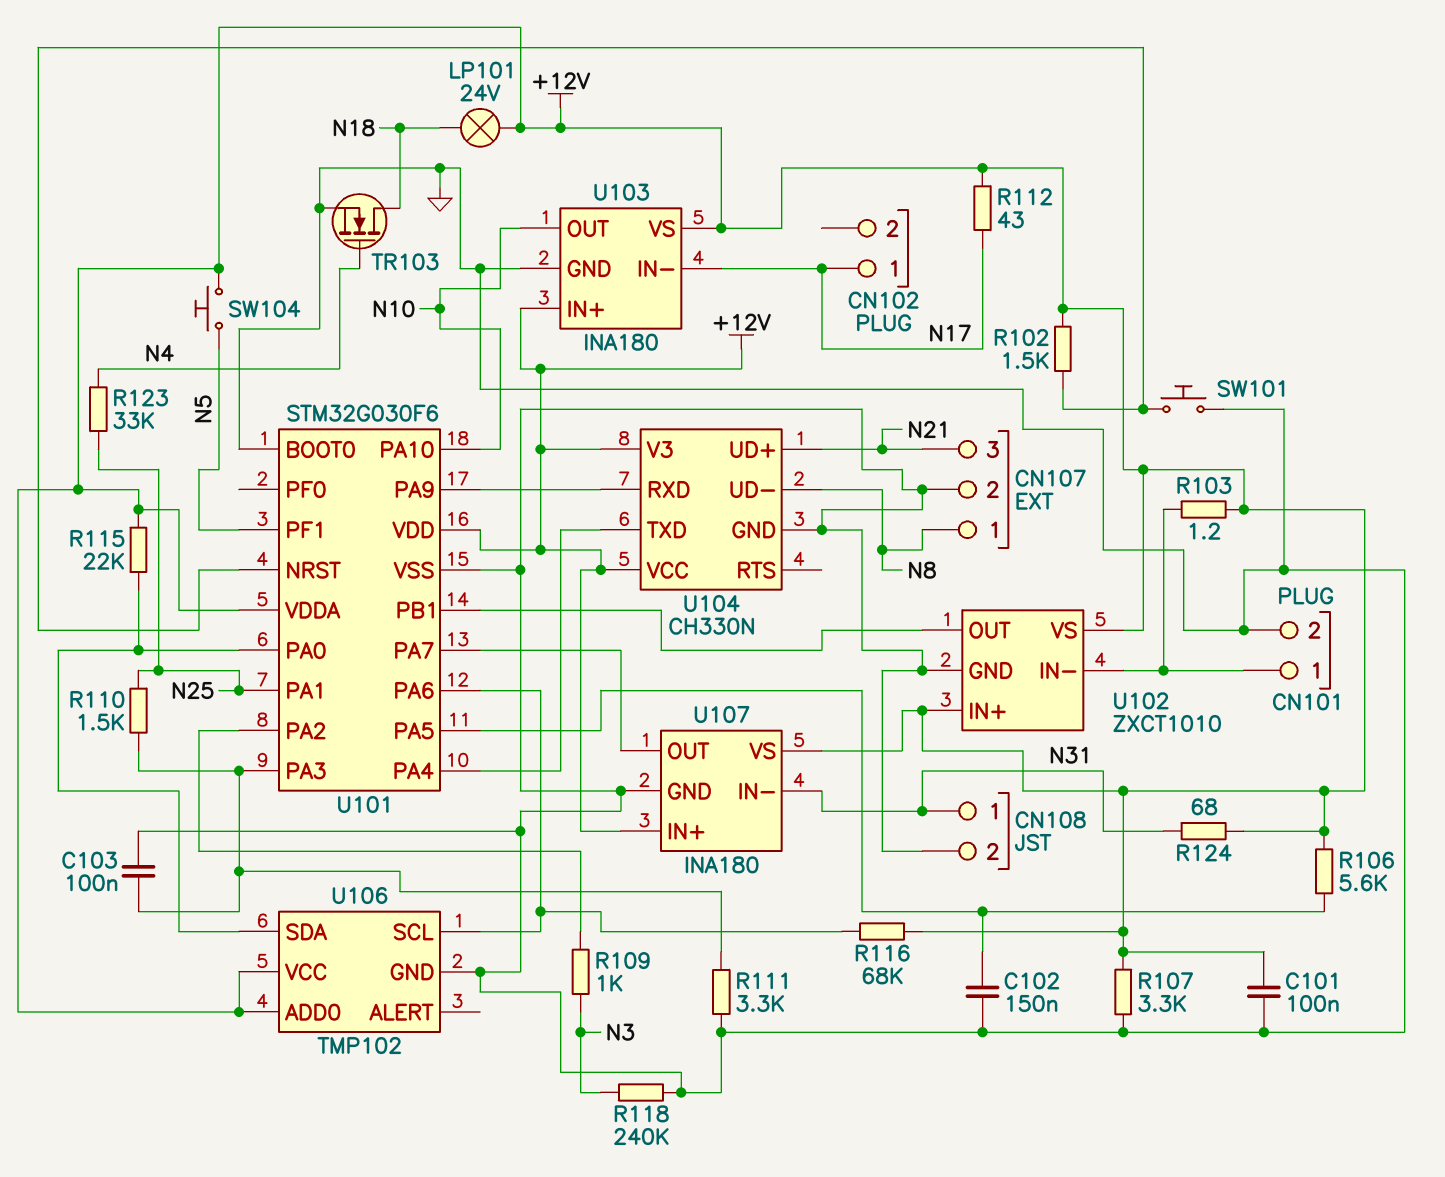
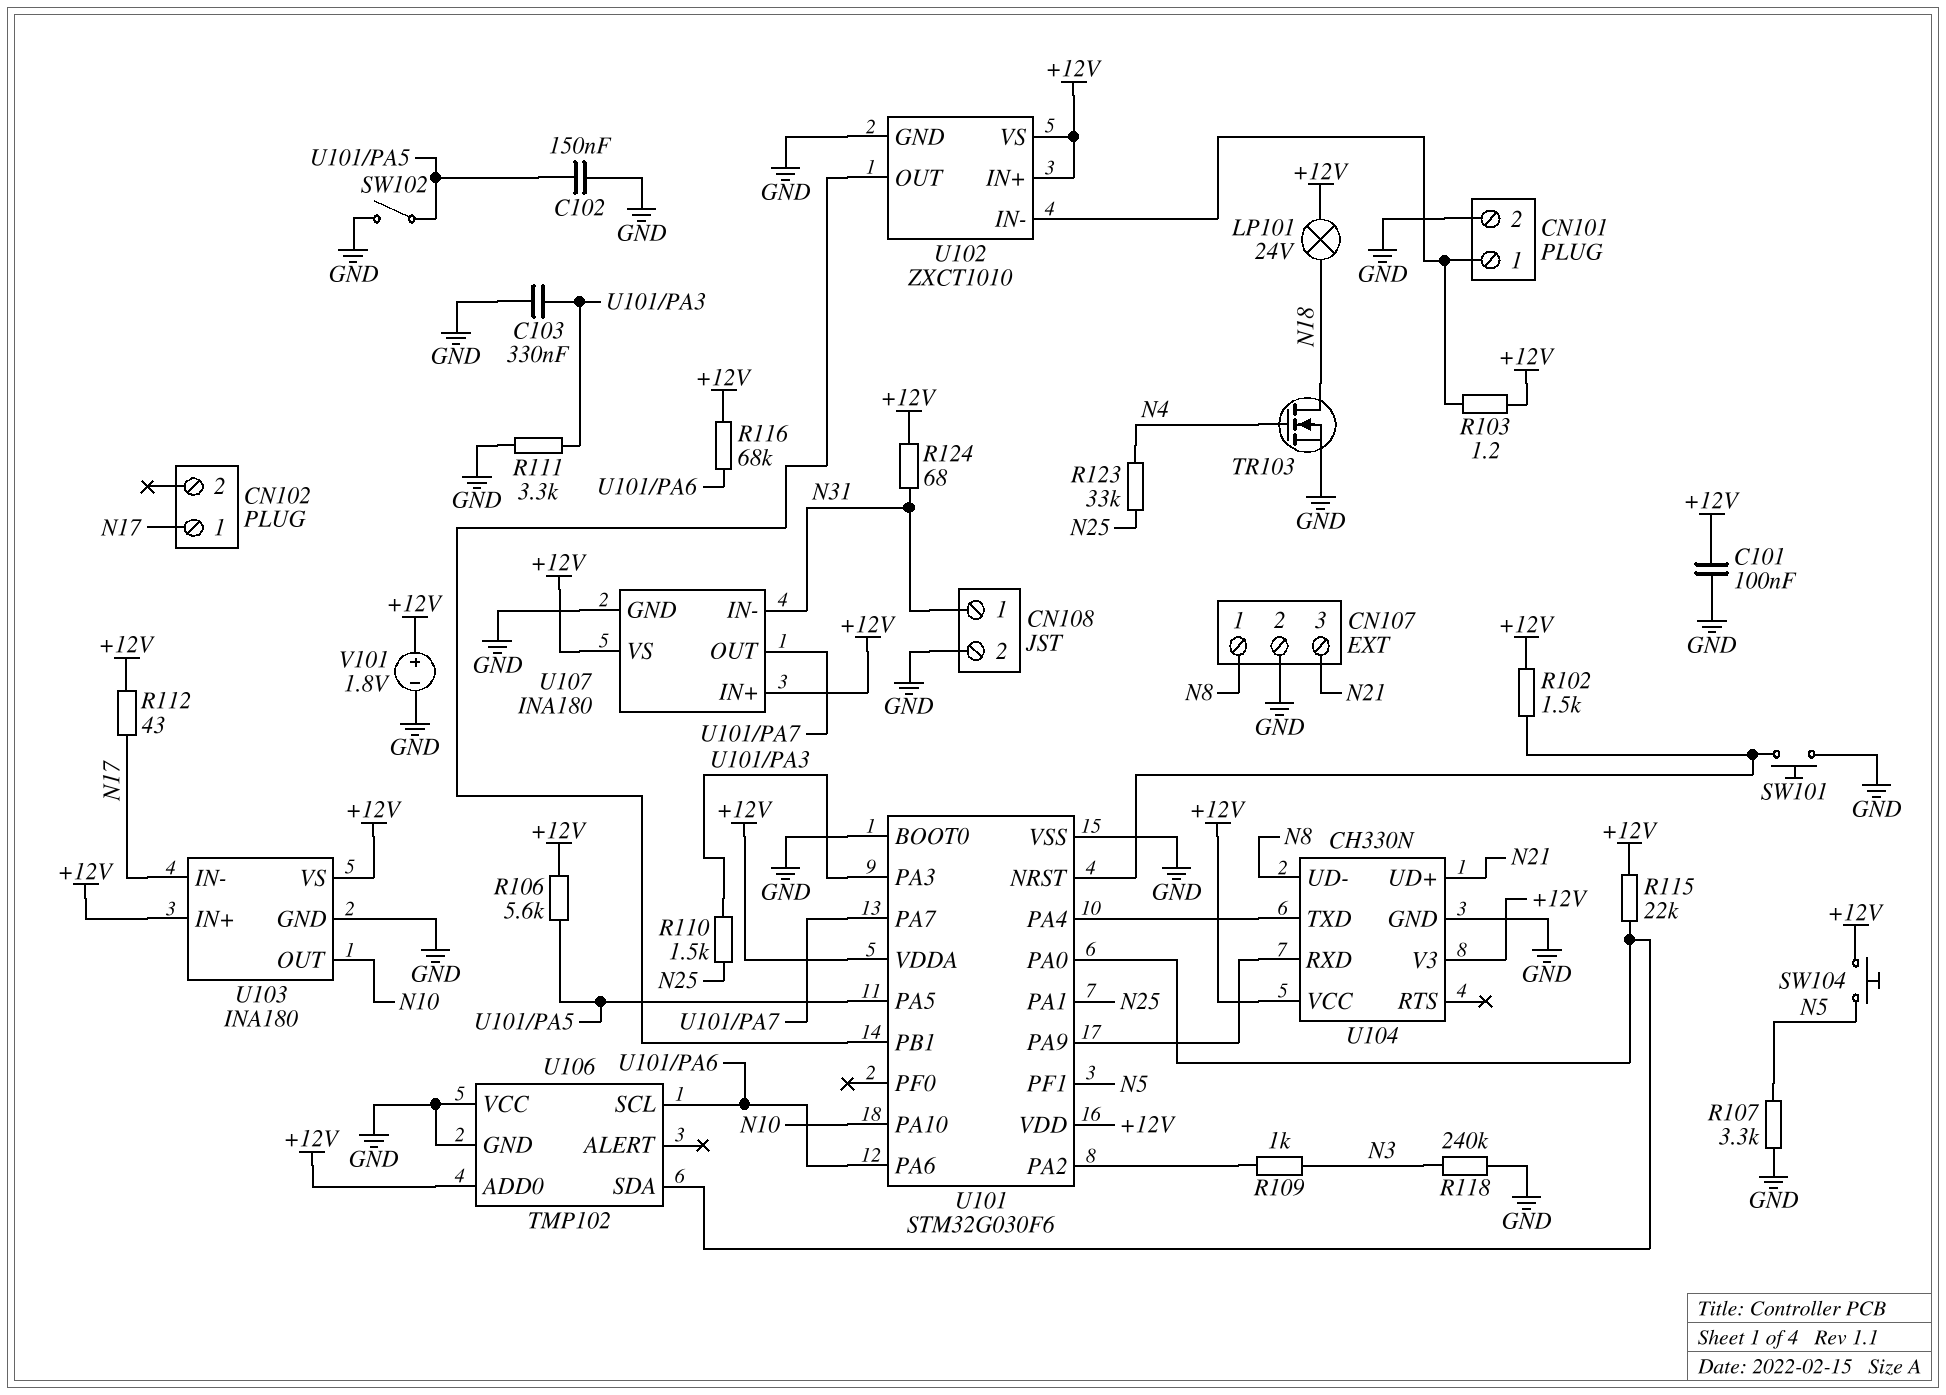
C103: 100nF (GND, U101/PA3) -> 330nF (GND, U101/PA3)
R107: 3.3k (+12V, GND) -> 3.3k (GND, N5)
SW102: none -> switch (GND, U101/PA5)
U106 pin VCC: +12V -> GND
V101: none -> 1.8V (plus +12V, minus GND)

